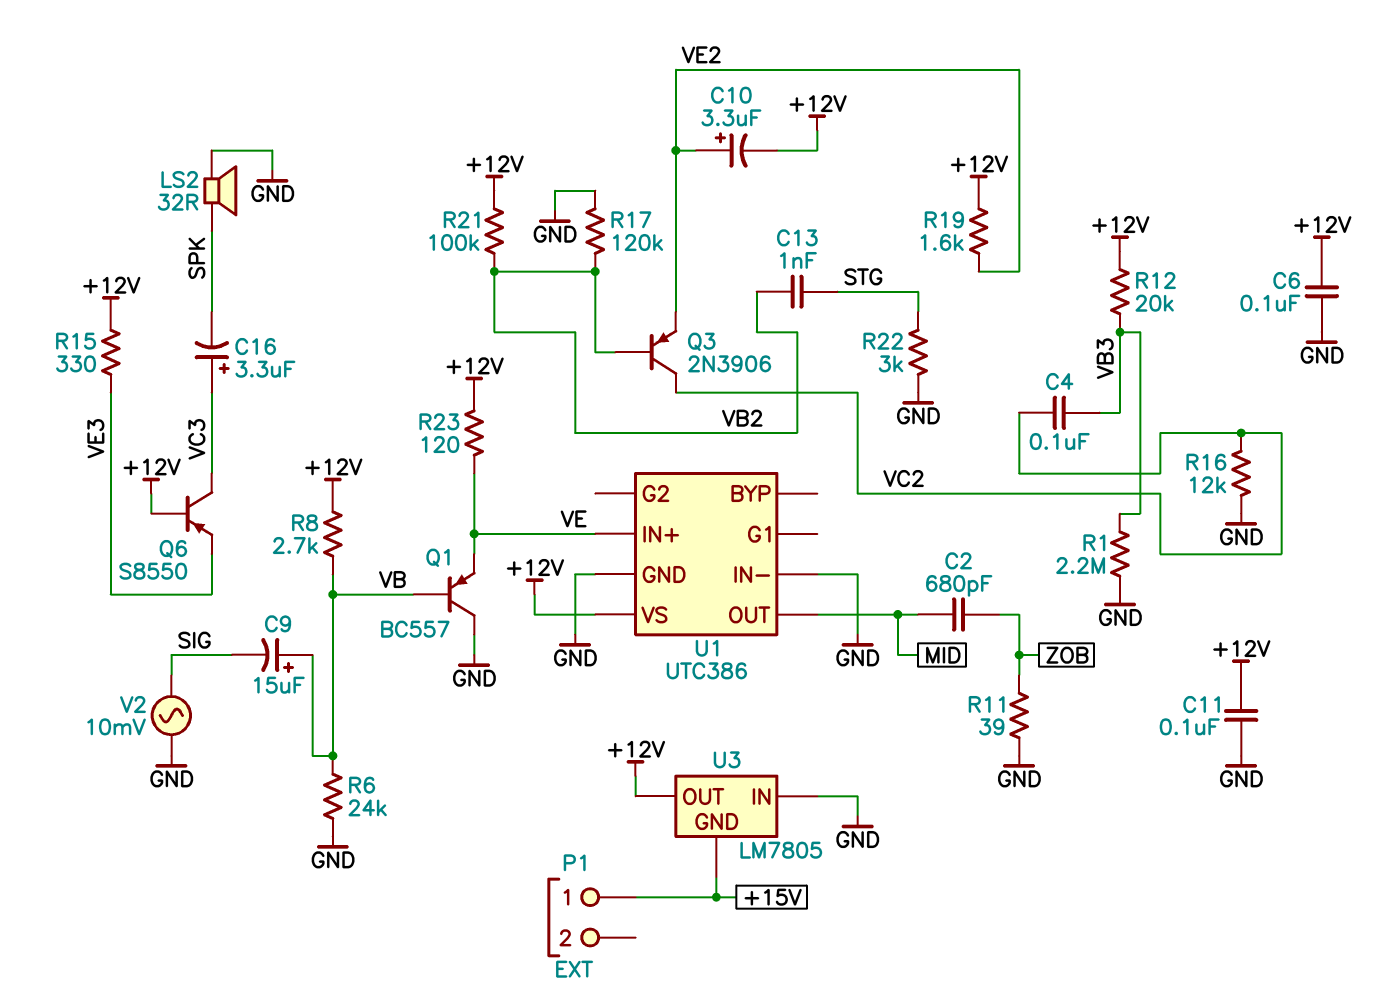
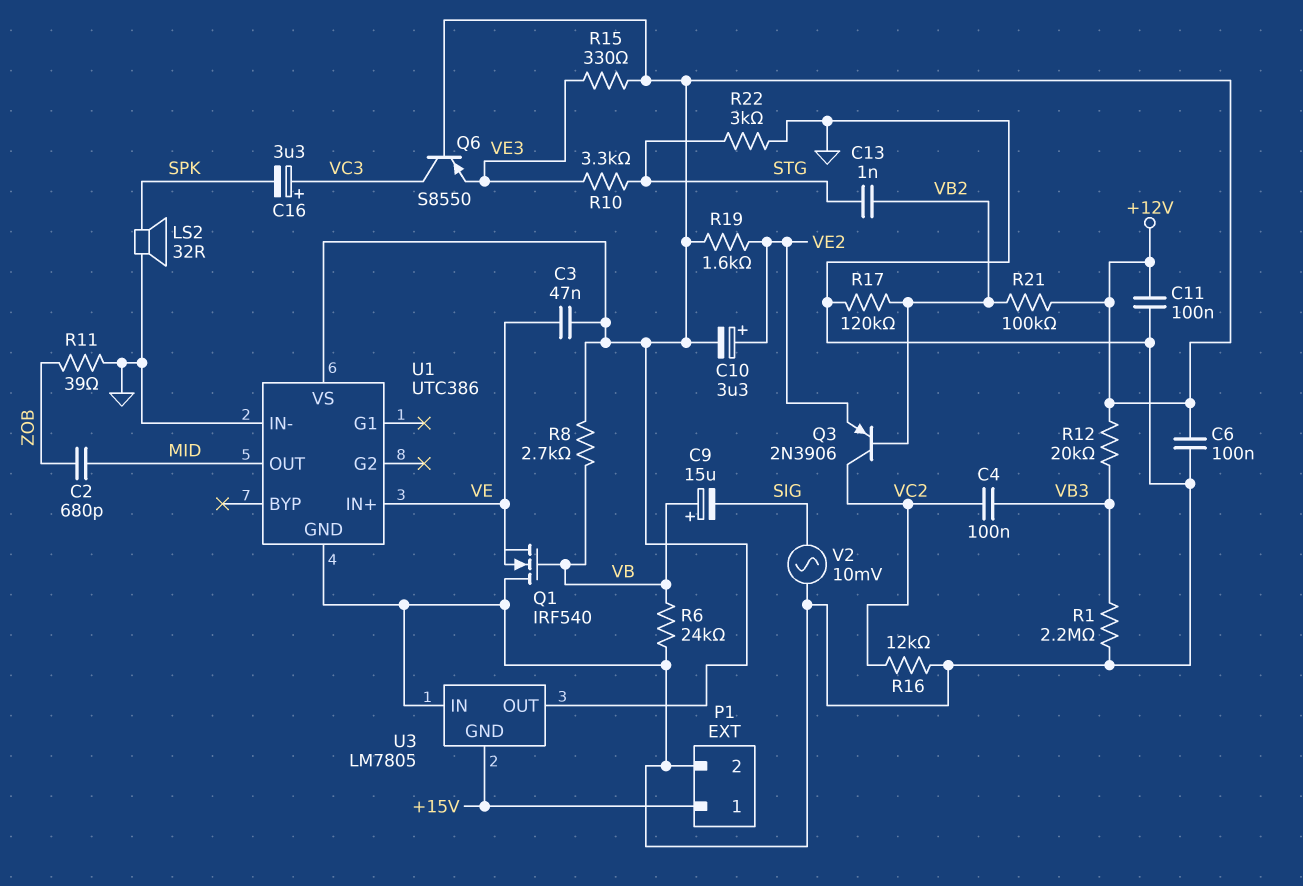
C3: none -> 47nF (+12V, VE)
P1 pin 2: none -> GND
Q1: PNP BC557 (B VB, C GND, E VE) -> NMOS IRF540 (G VB, D GND, S VE)
R10: none -> 3.3k (STG, VE3)
R23: 120 (+12V, VE) -> none

